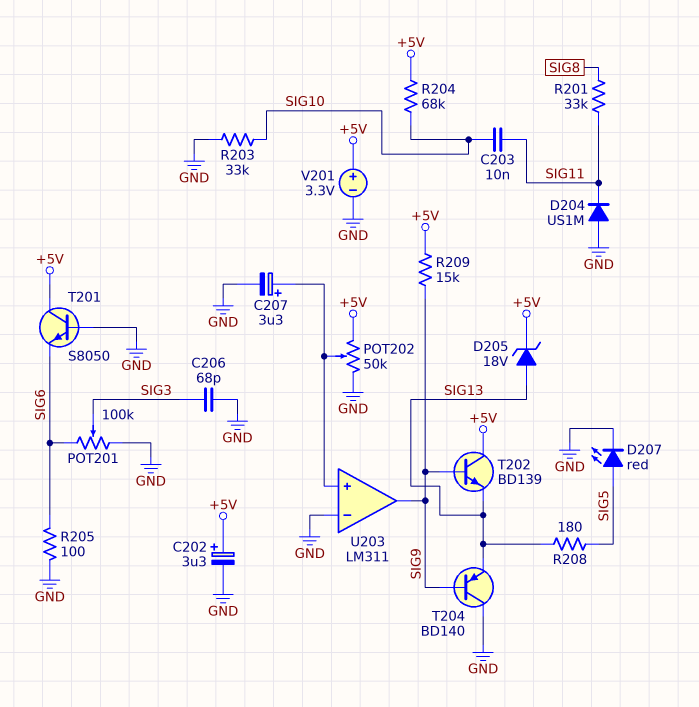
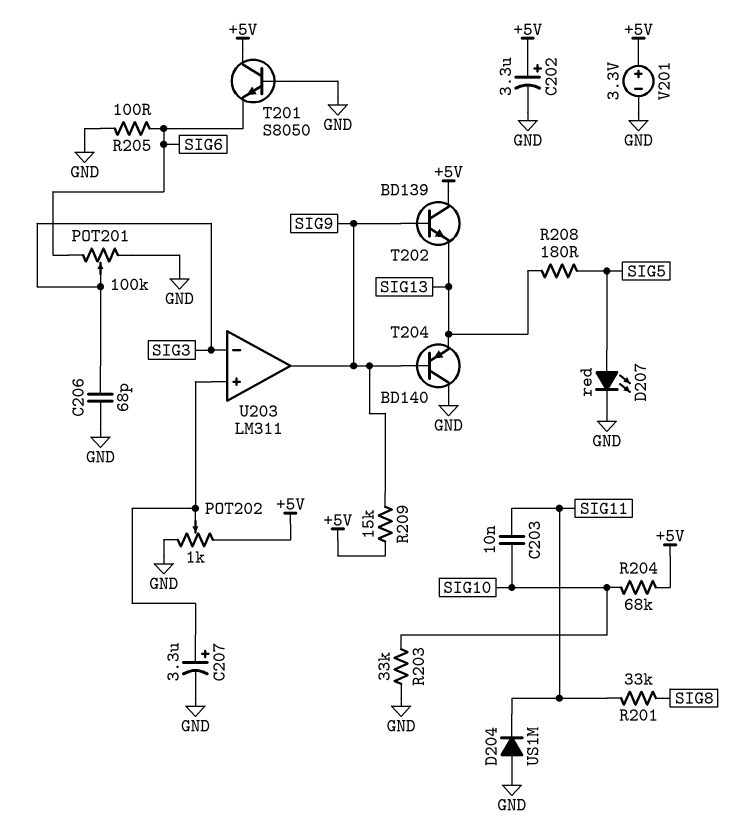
D205: zener 18V (A SIG13, K +5V) -> none
POT202: 50k (+5V, GND, wiper U203/in+) -> 1k (+5V, GND, wiper U203/in+)
U203 pin in-: GND -> SIG3

